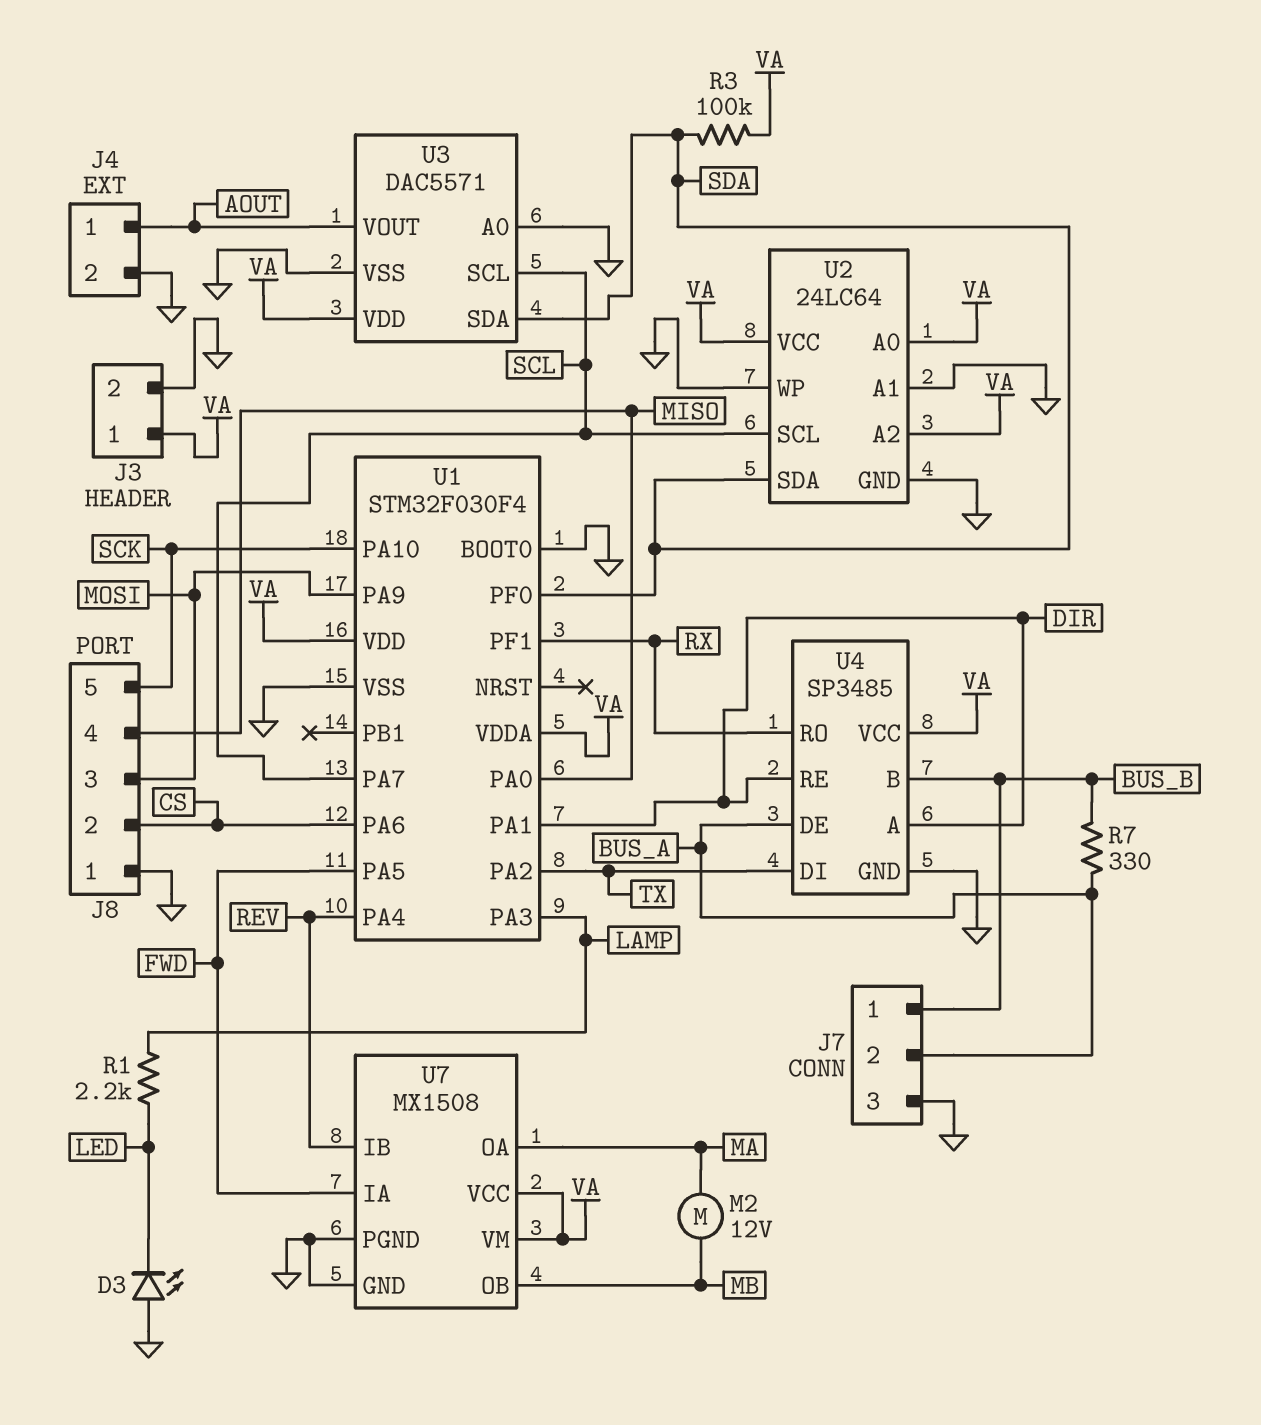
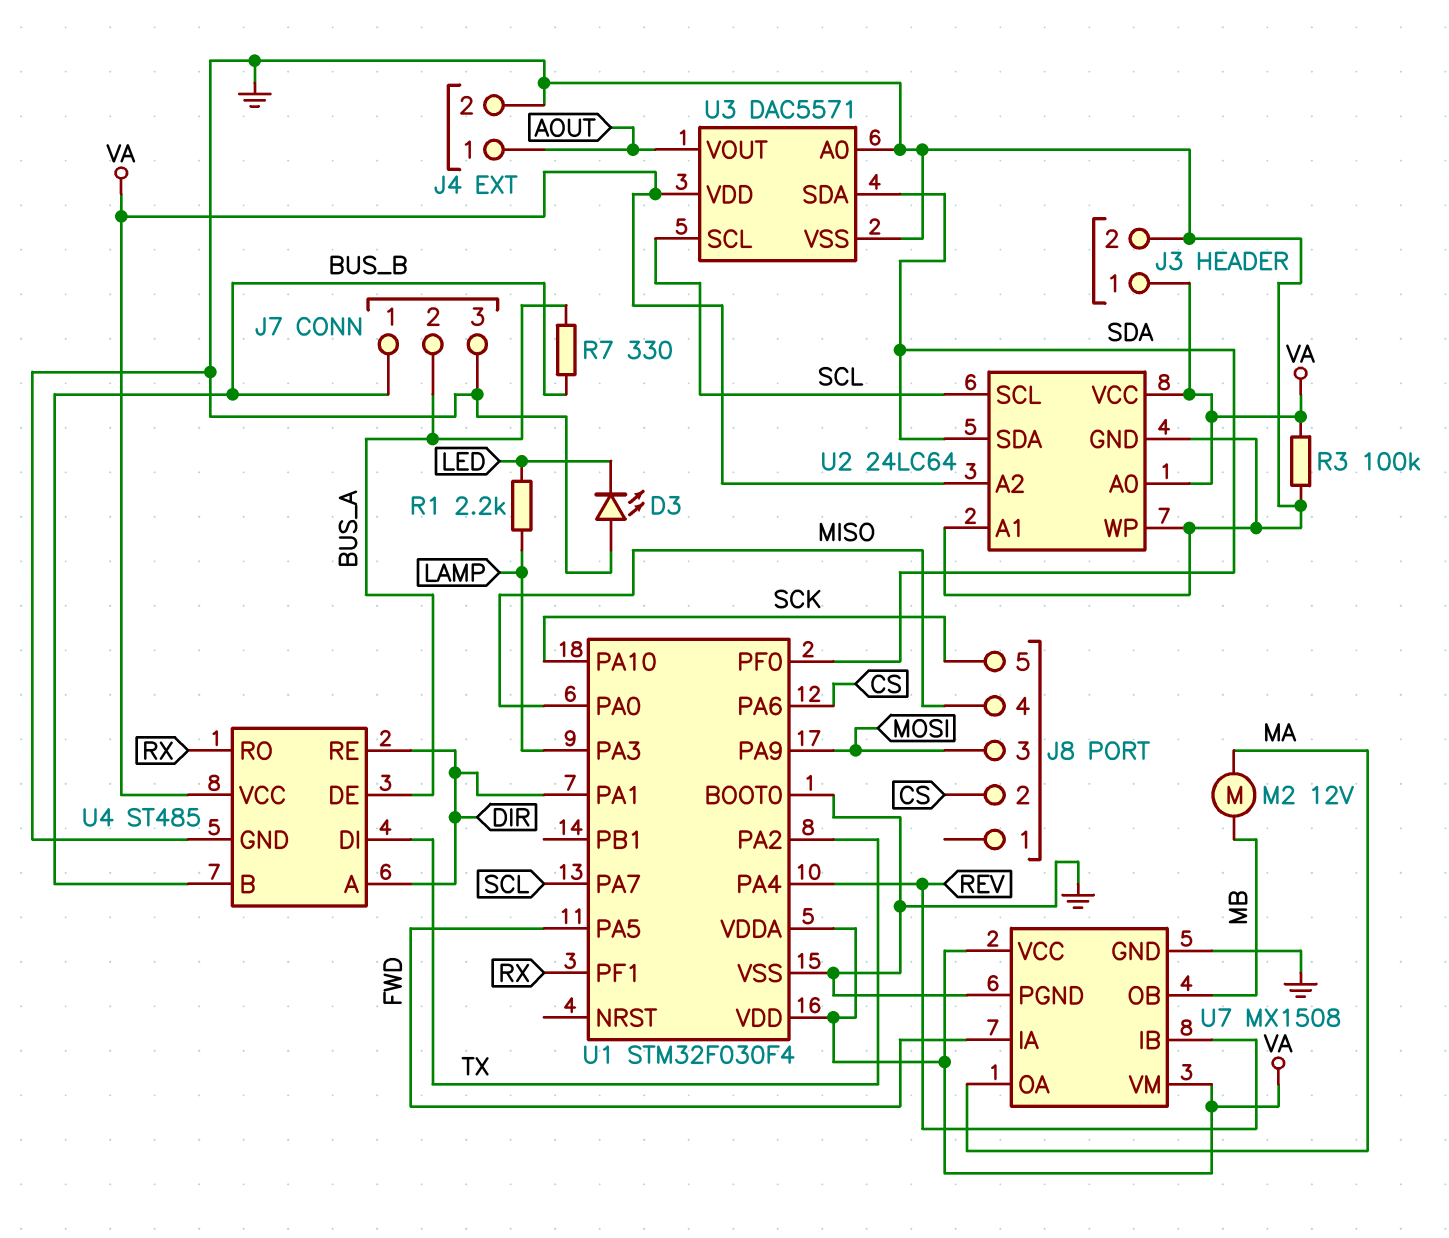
J8 pin 1: GND -> none
R3: 100k (SDA, VA) -> 100k (GND, VA)
U4: SP3485 -> ST485

